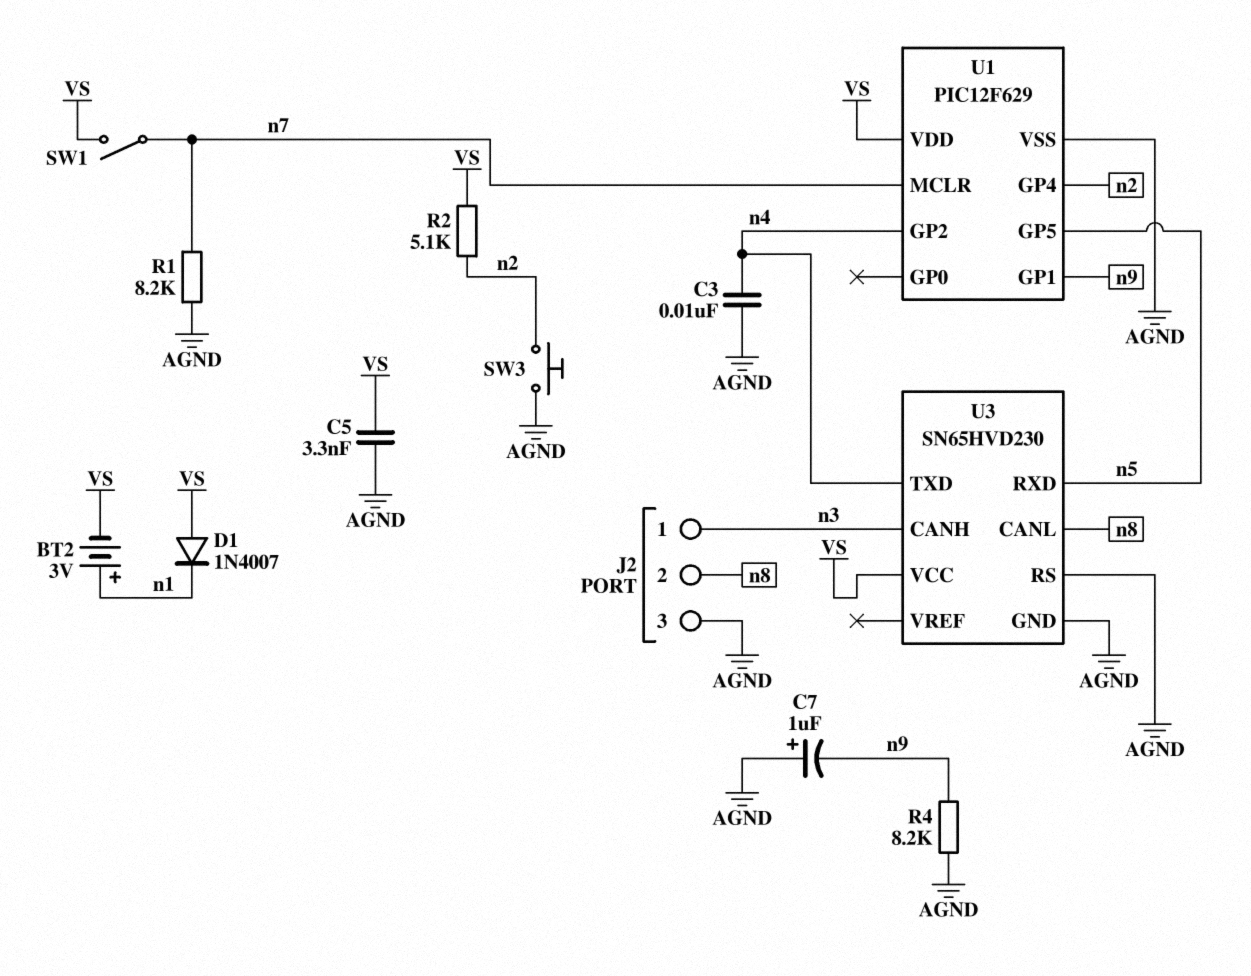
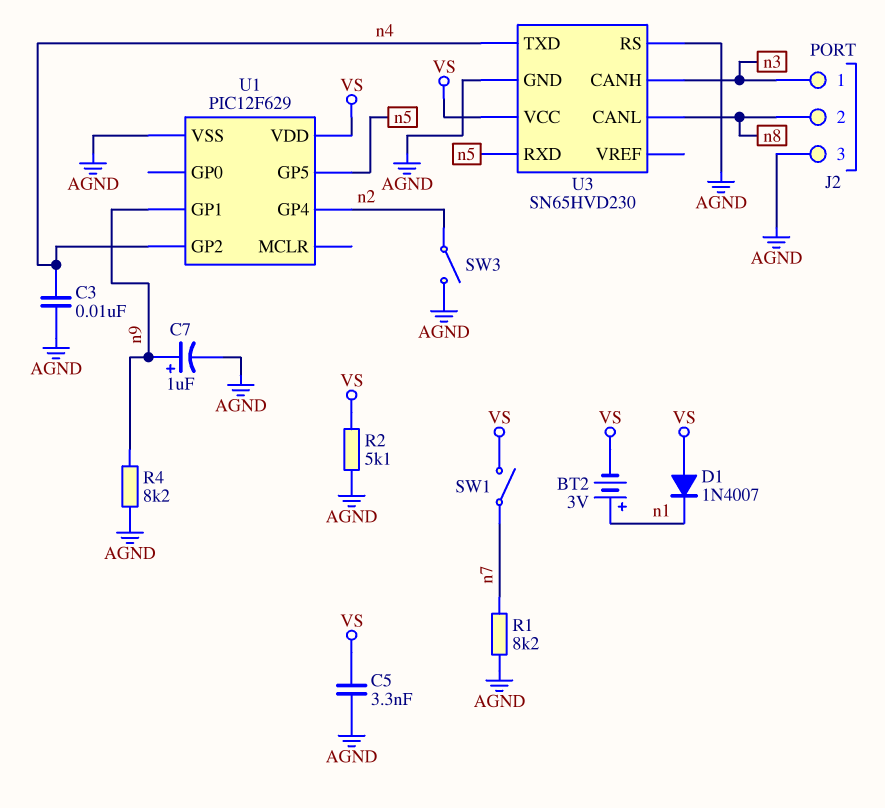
C7: 1uF (plus AGND, minus n9) -> 1uF (plus n9, minus AGND)
R2: 5.1k (VS, n2) -> 5.1k (AGND, VS)
SW3: button (AGND, n2) -> switch (AGND, n2)
U1 pin MCLR: n7 -> none

